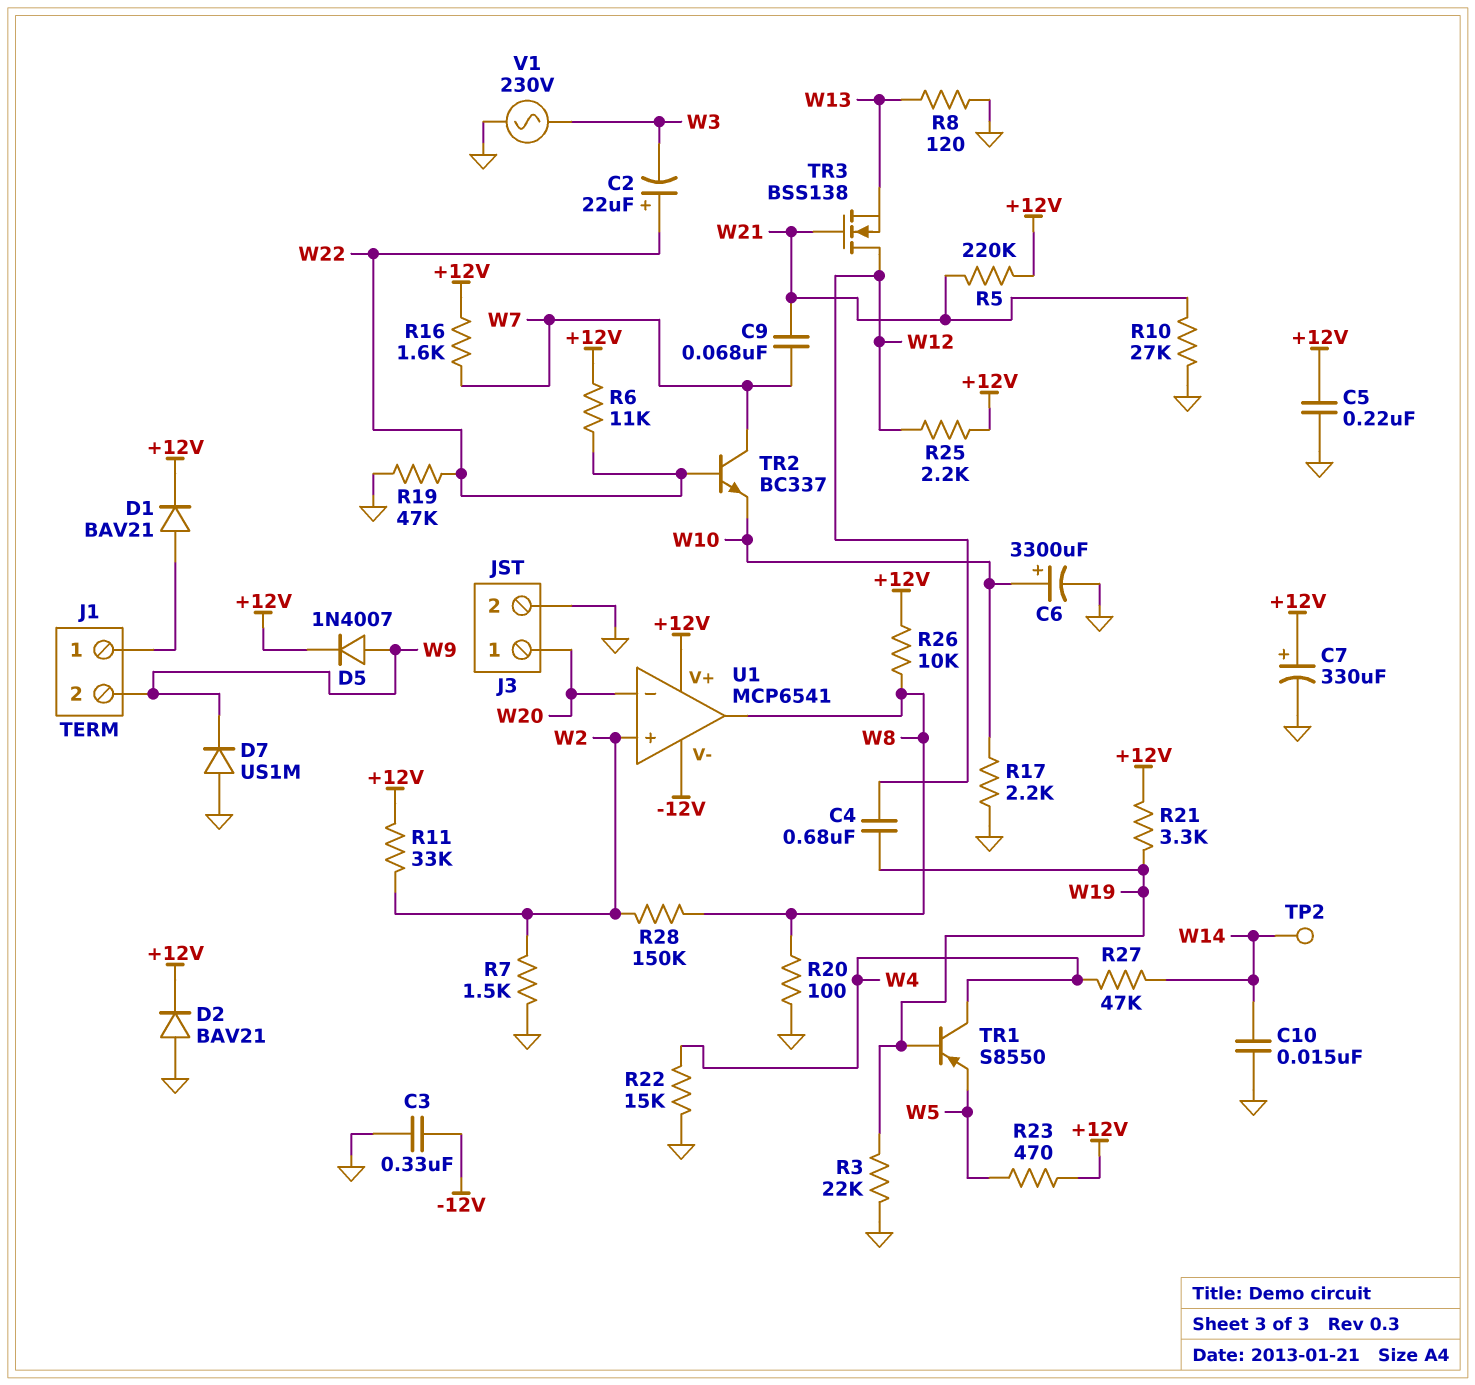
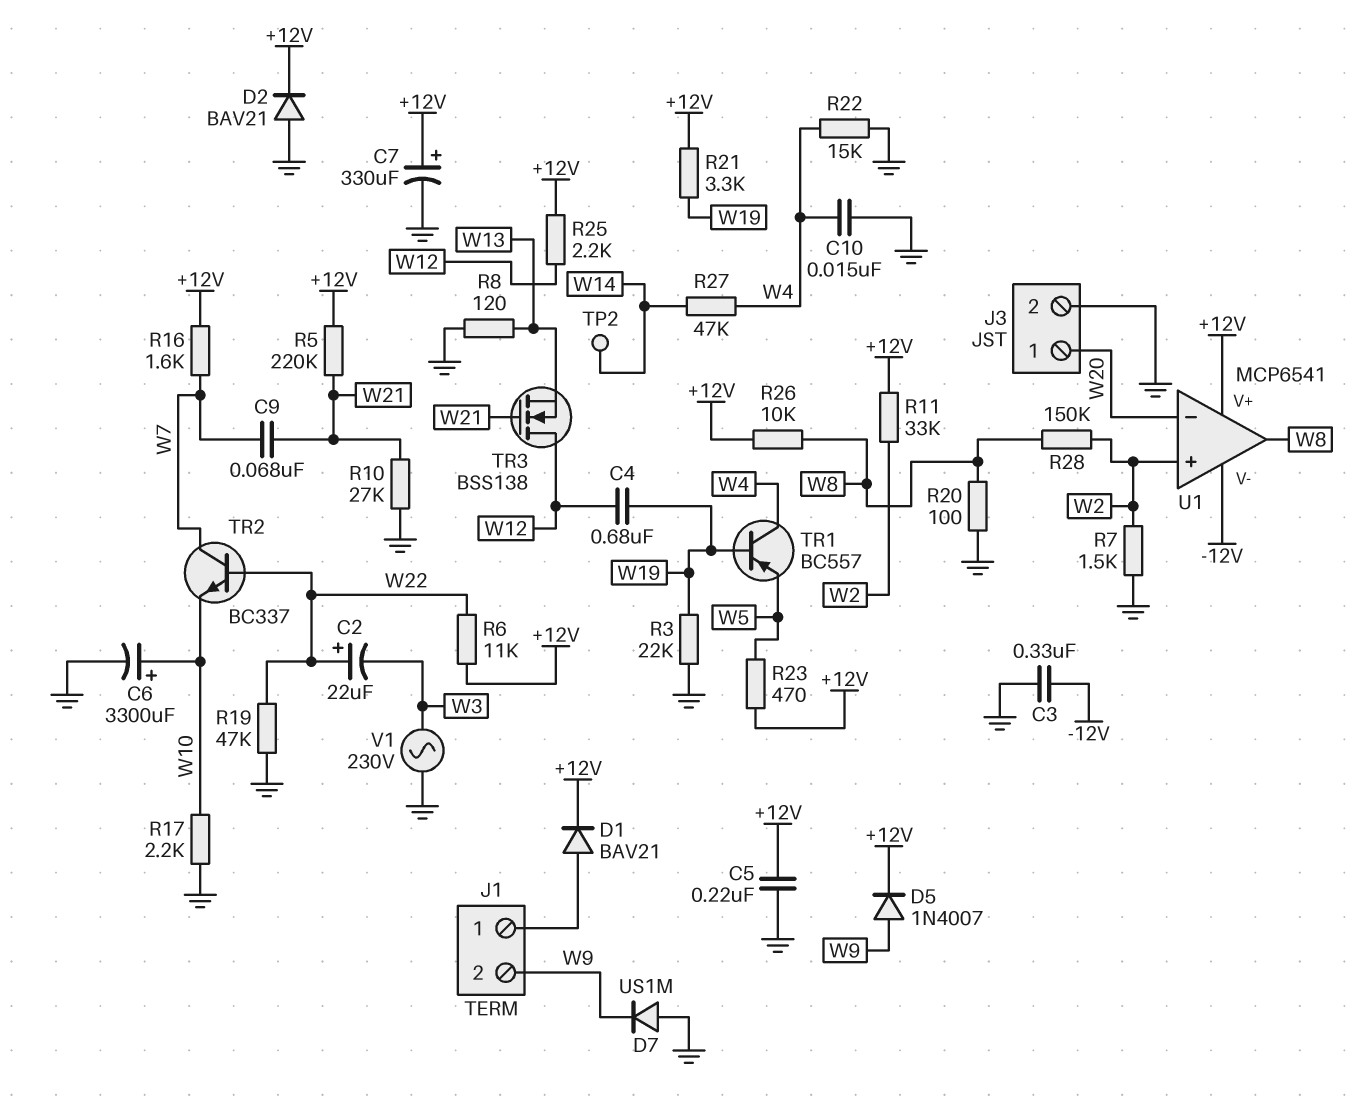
C10: 15nF (GND, W14) -> 15nF (GND, W4)
TR1: PNP S8550 (B W19, C W4, E W5) -> PNP BC557 (B W19, C W4, E W5)

